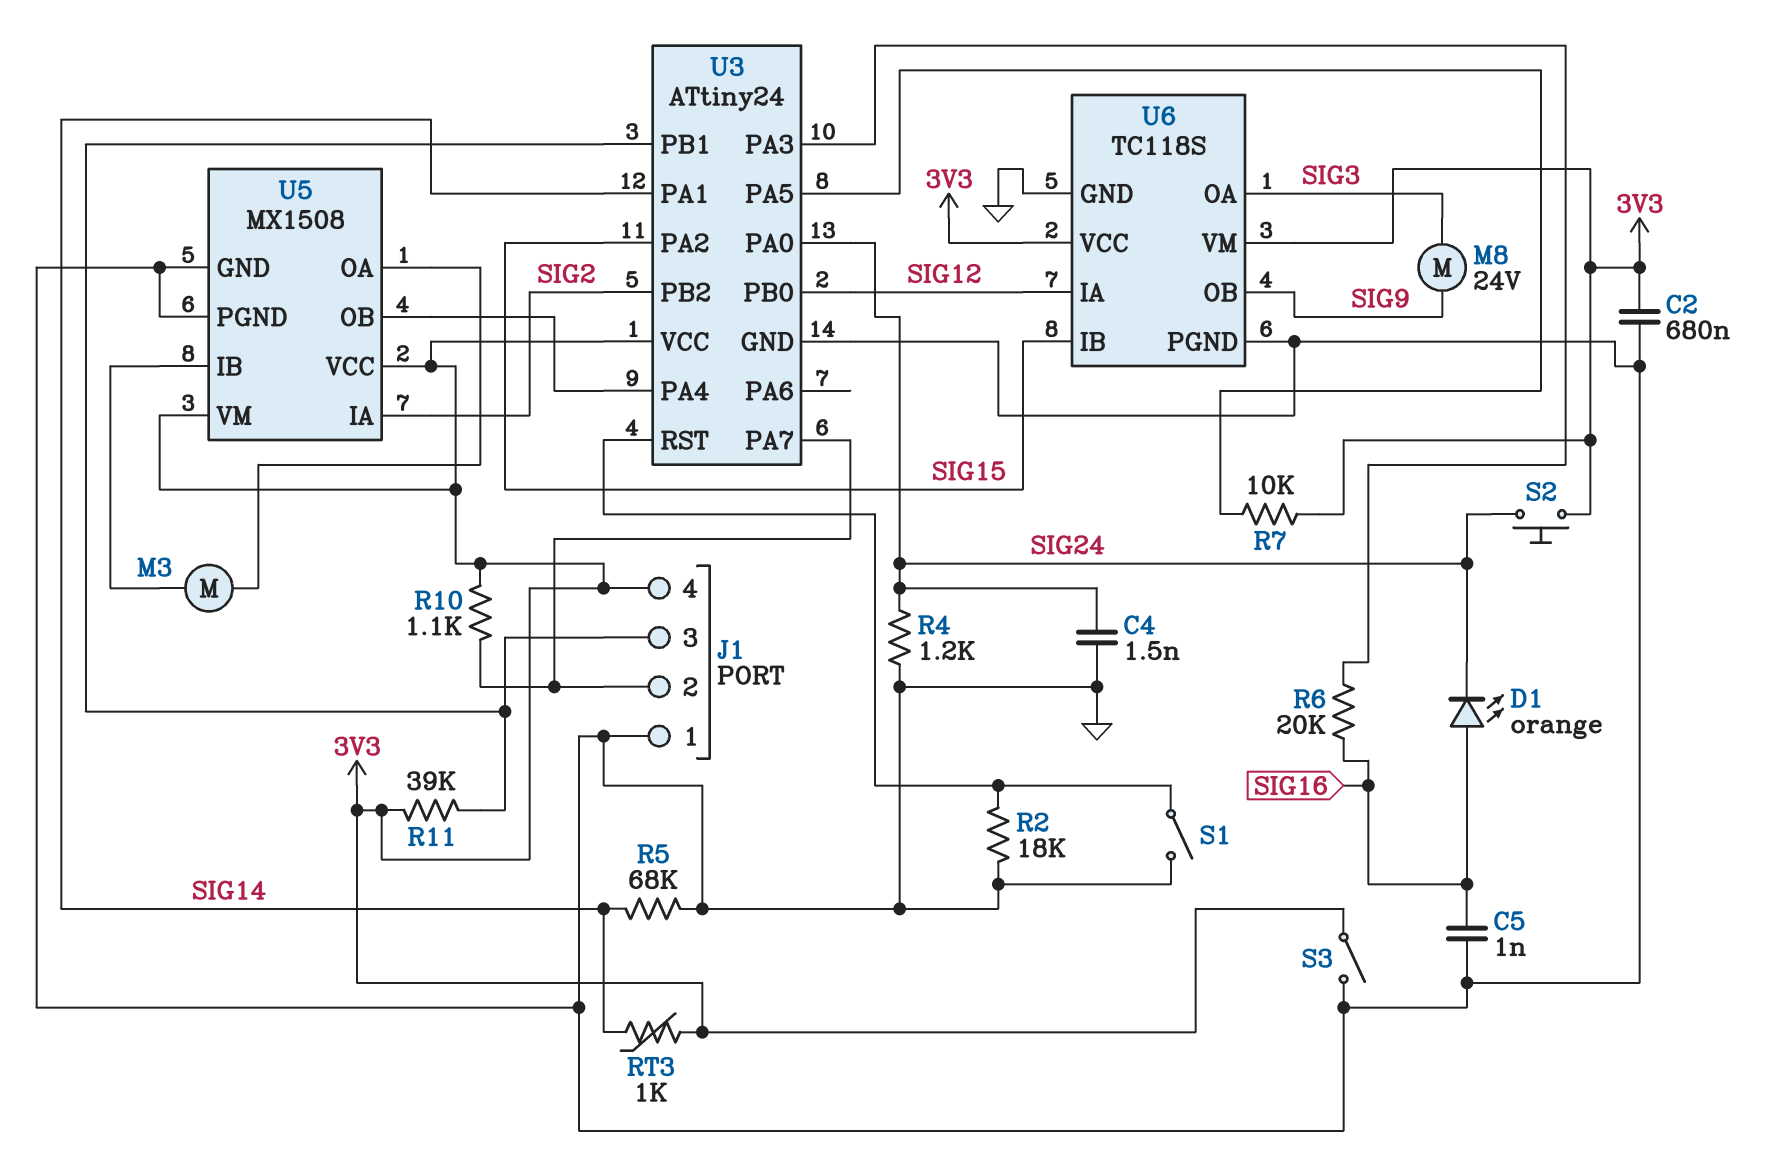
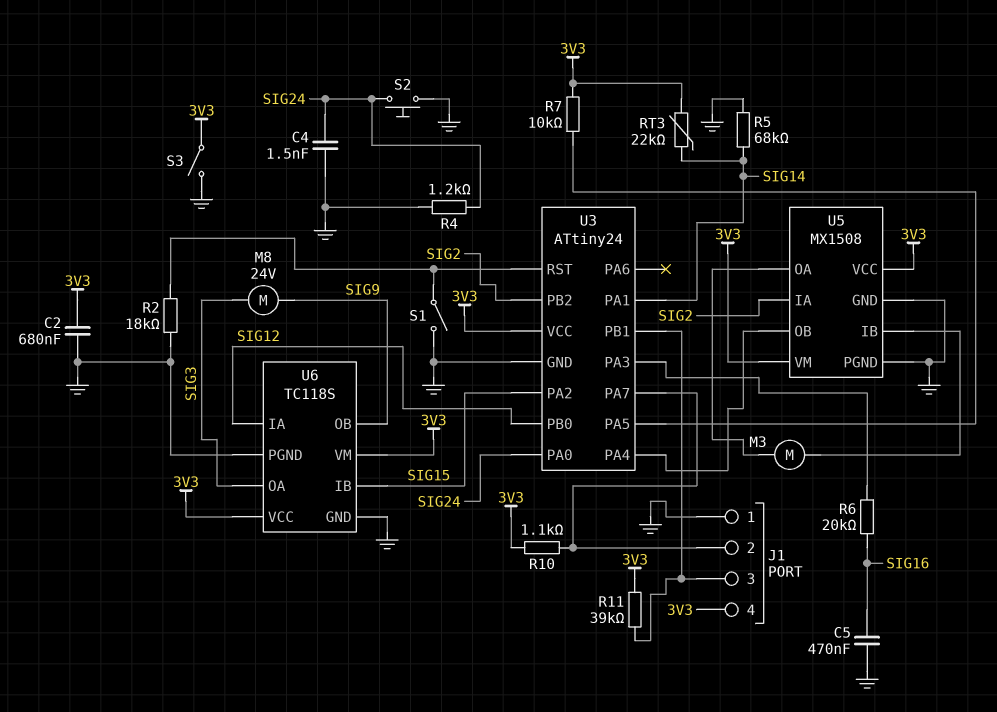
C5: 1nF (GND, SIG16) -> 470nF (GND, SIG16)
D1: LED orange (A SIG16, K SIG24) -> none
RT3: 1k (3V3, SIG14) -> 22k (3V3, SIG14)
S2: button (3V3, SIG24) -> button (GND, SIG24)

